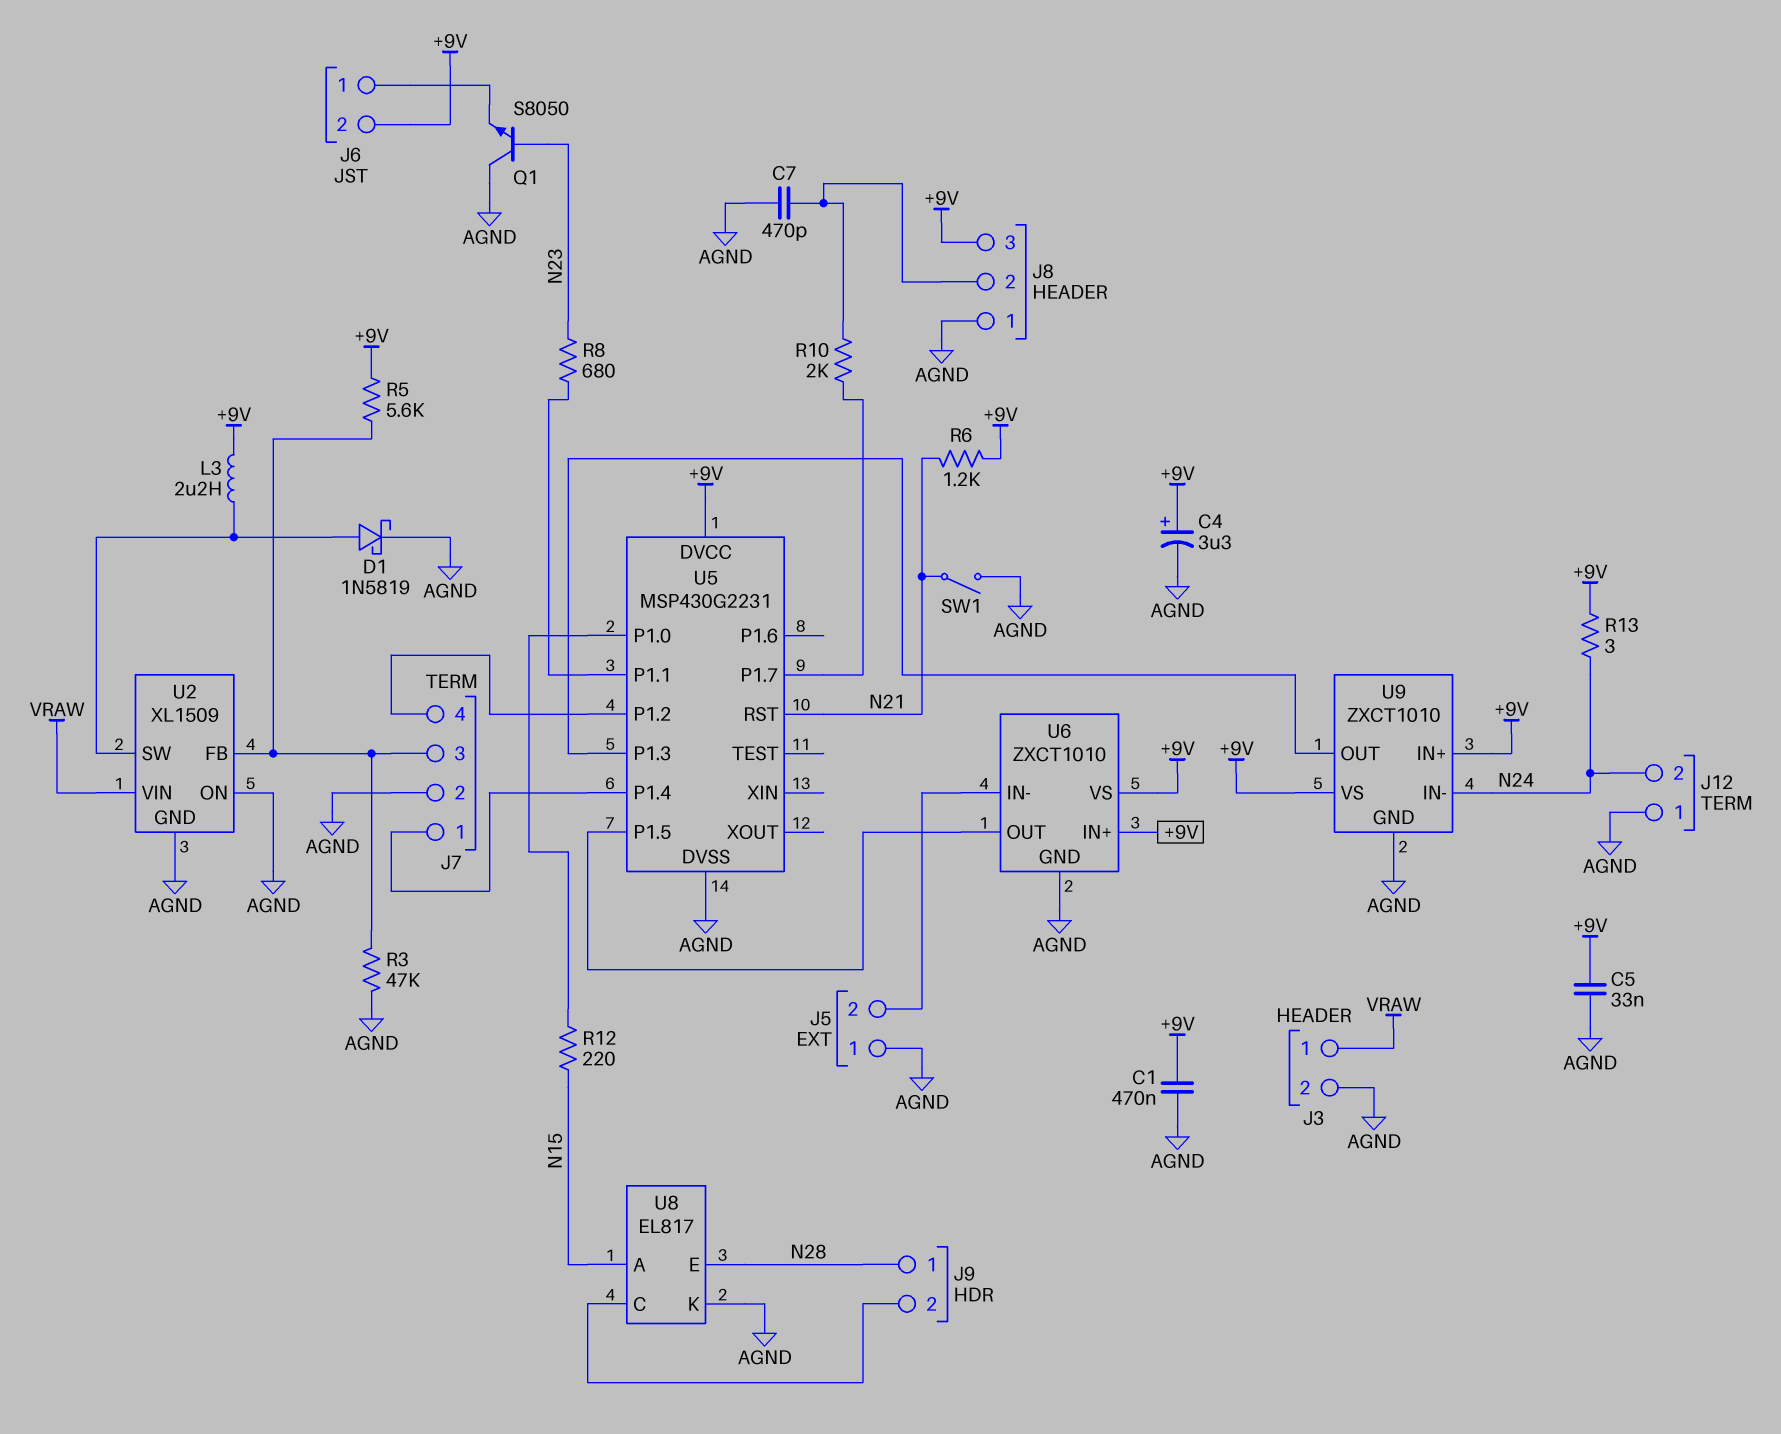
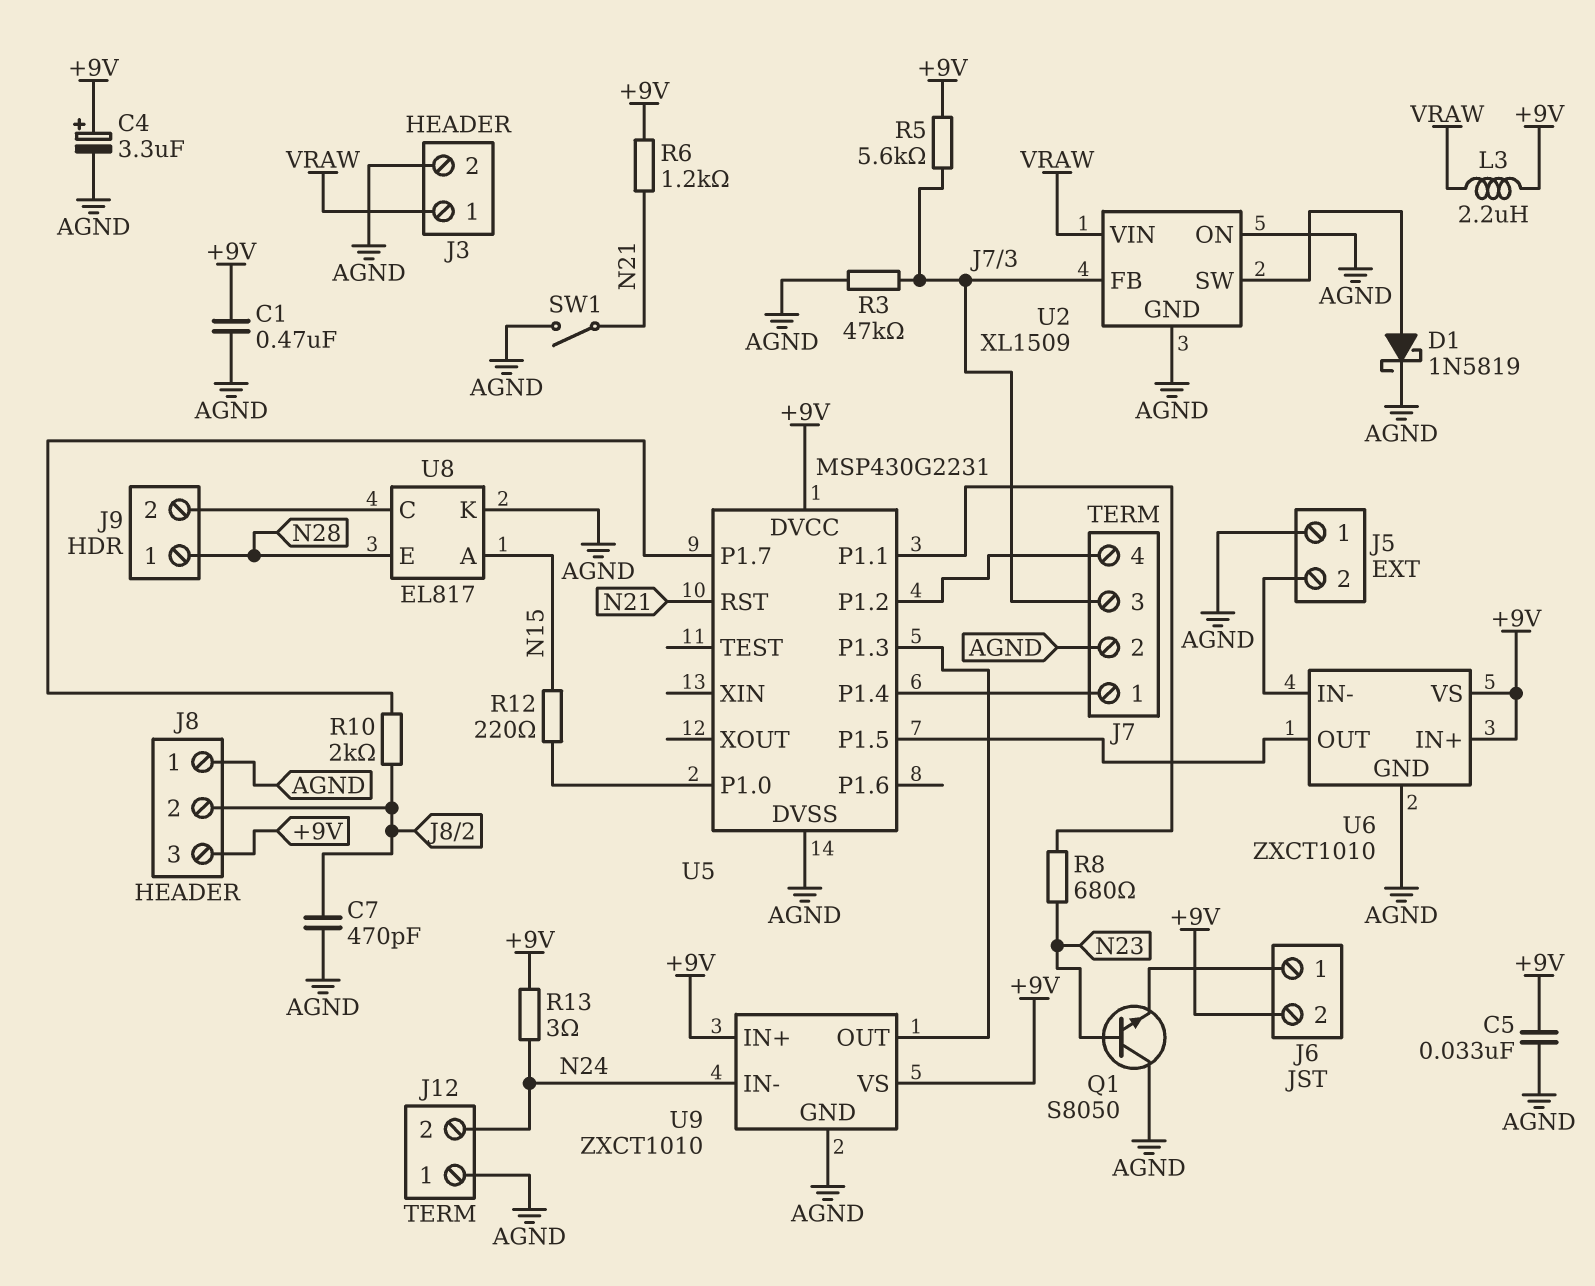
L3: 2.2uH (+9V, U2/SW) -> 2.2uH (+9V, VRAW)

